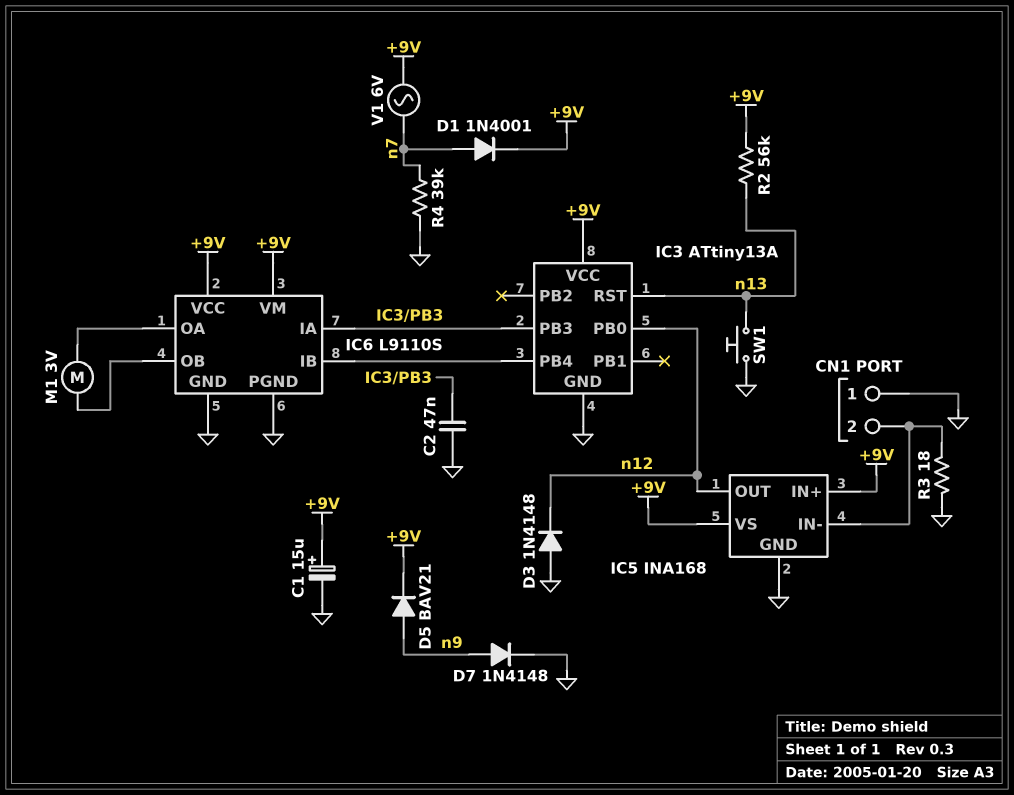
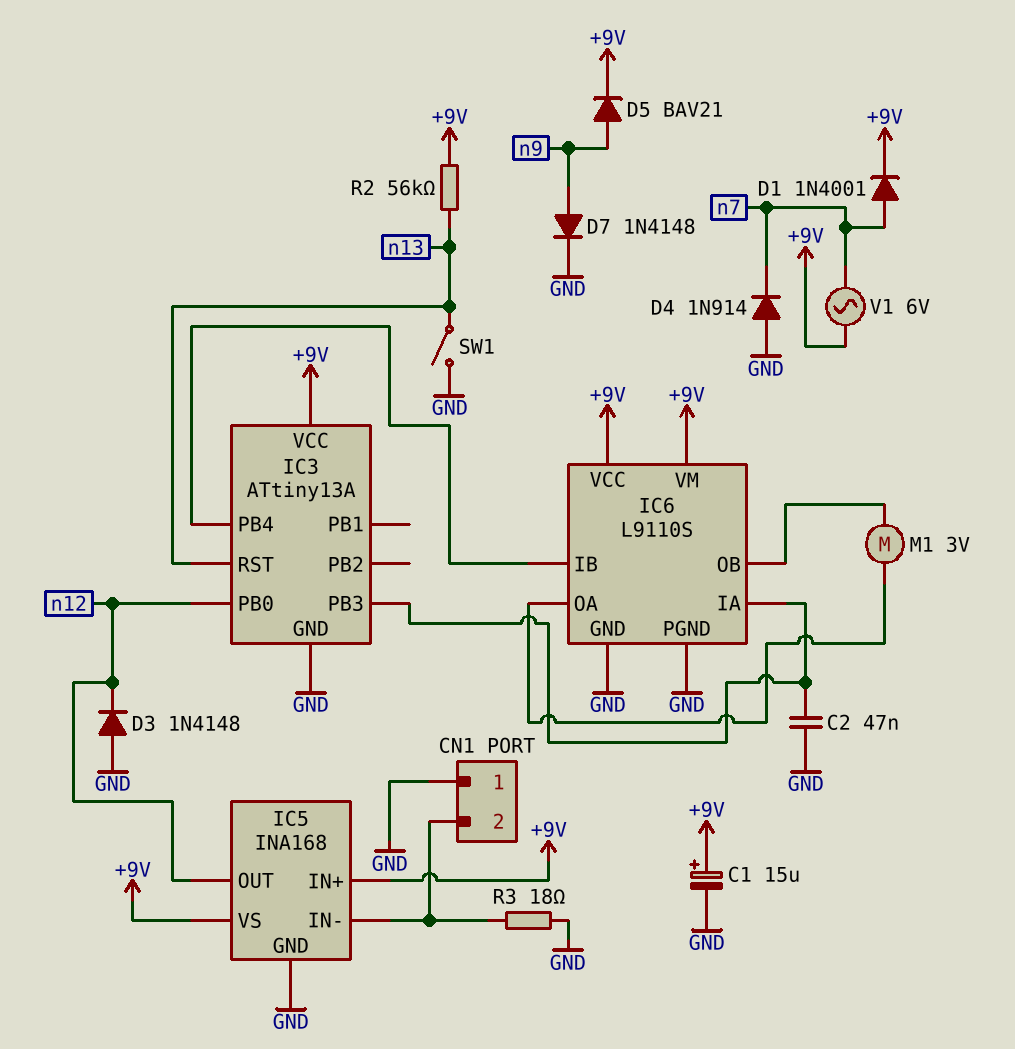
D4: none -> diode 1N914 (A GND, K n7)
R4: 39k (GND, n7) -> none
SW1: button (GND, n13) -> switch (GND, n13)

